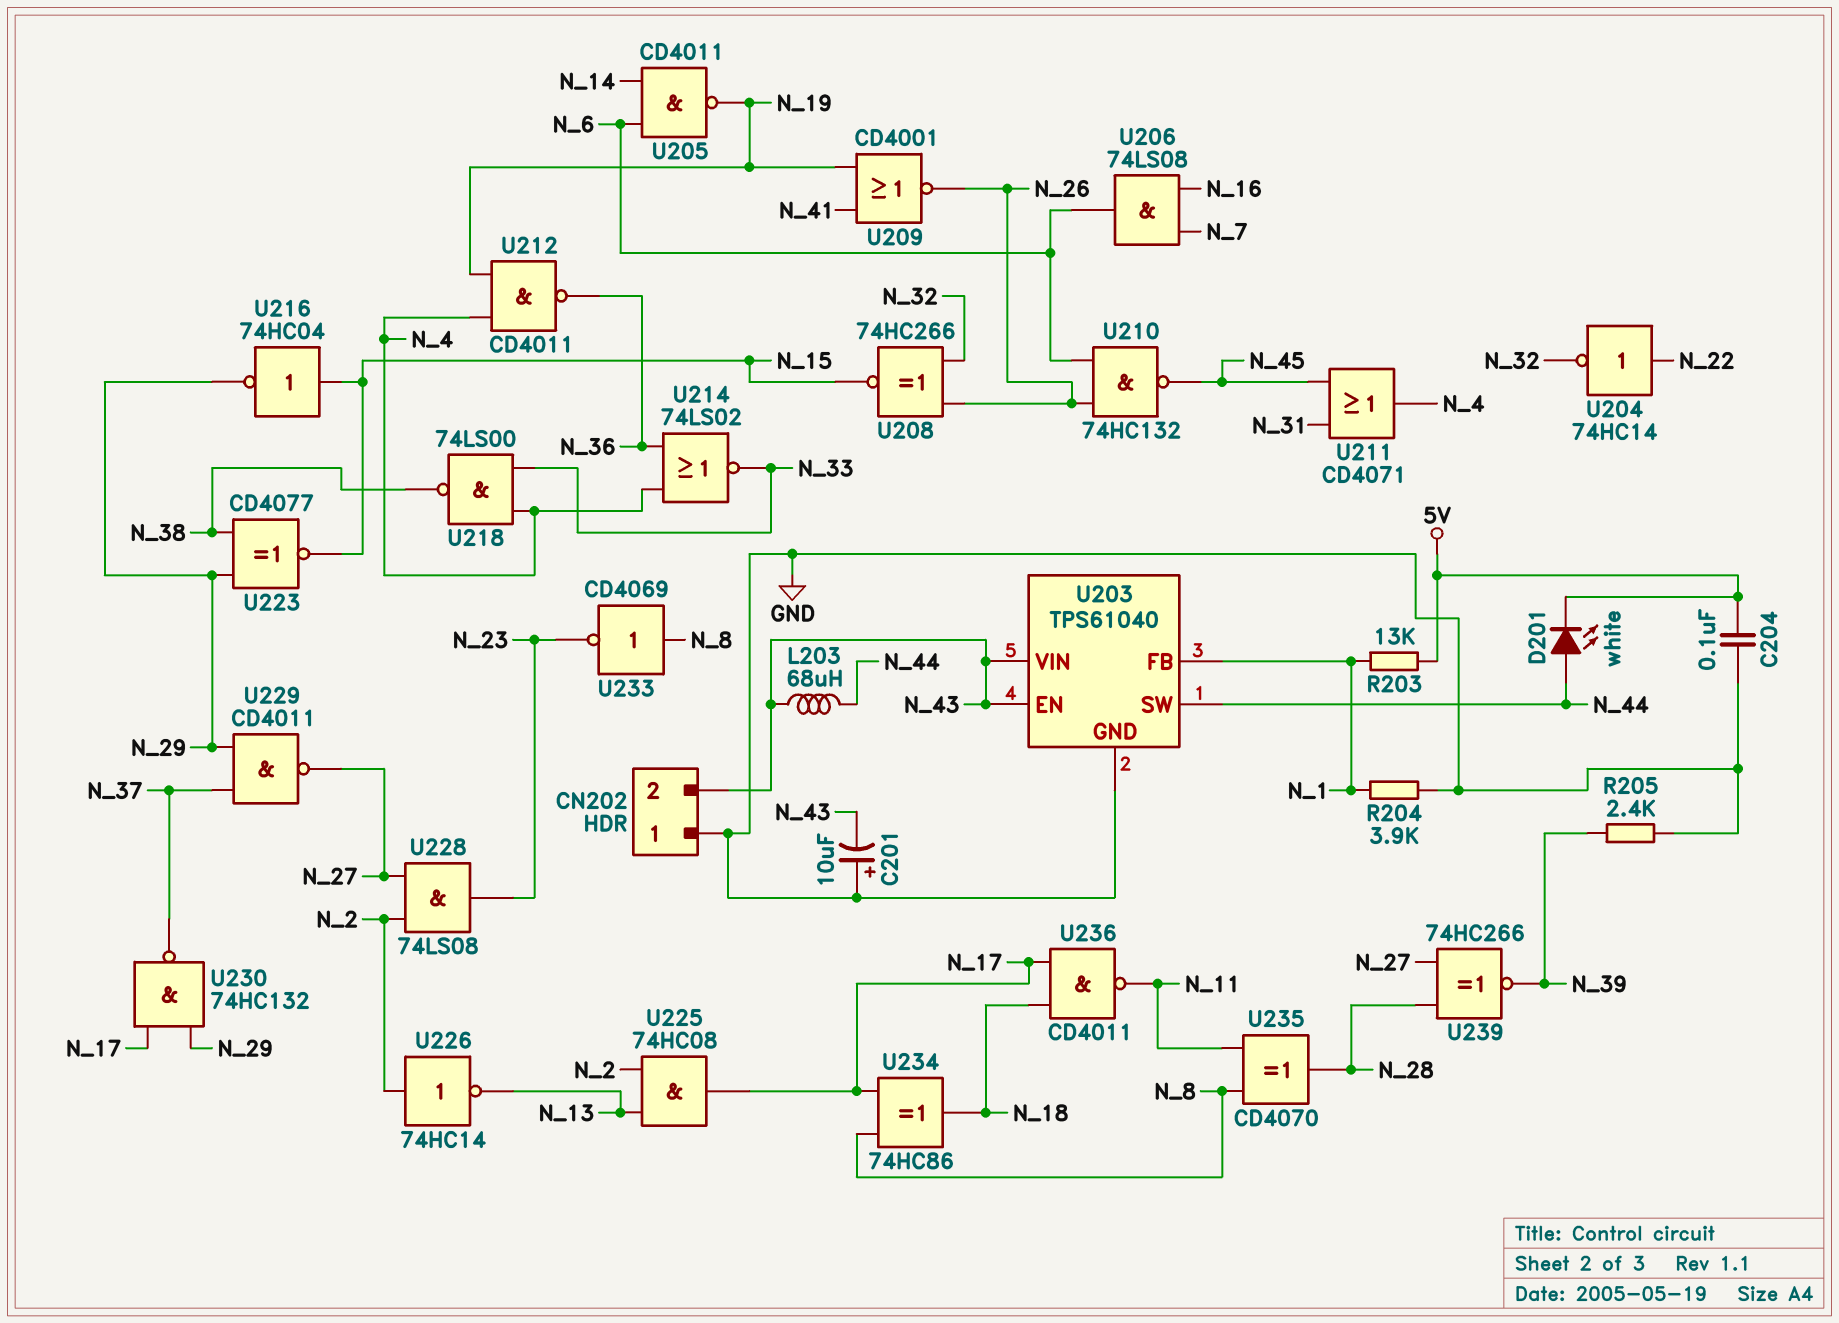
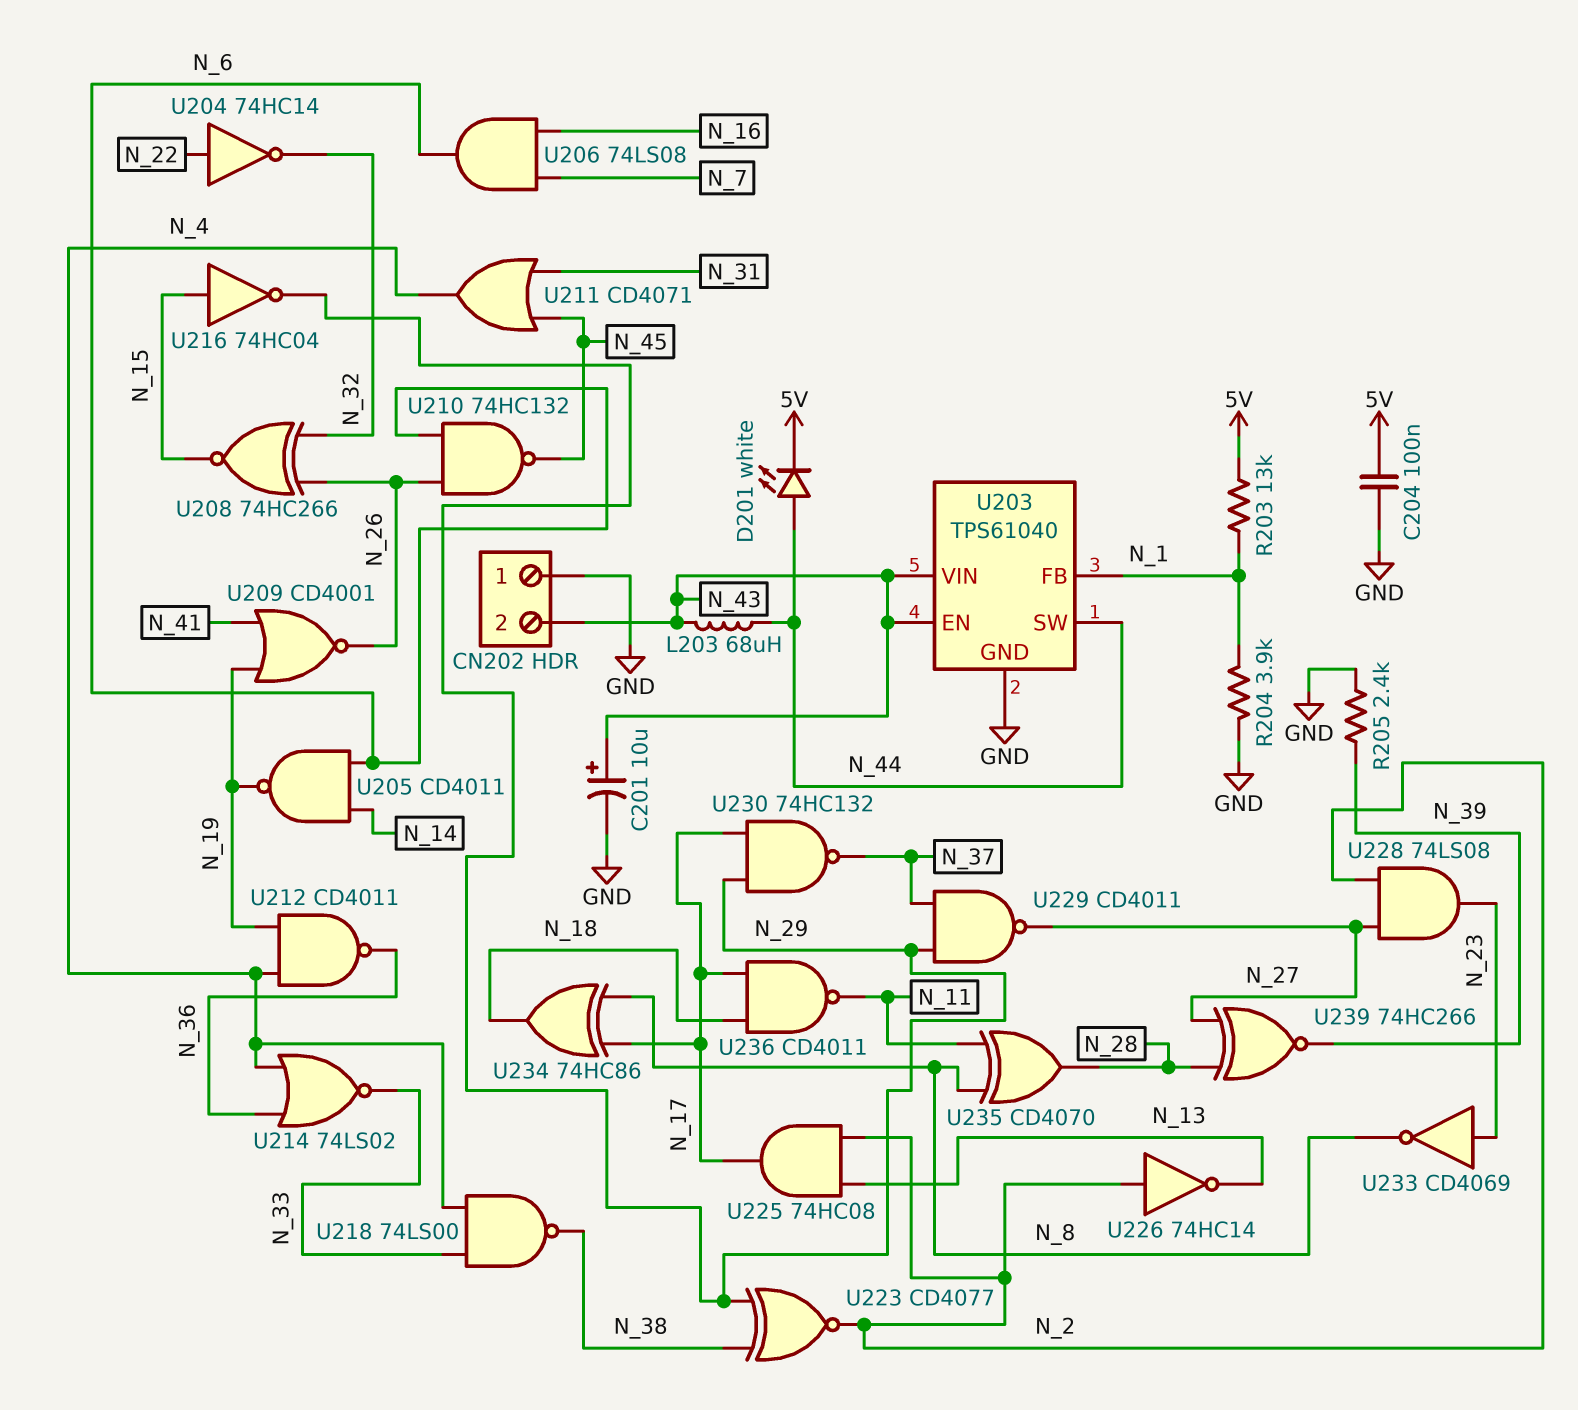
C201: 10uF (plus GND, minus N_43) -> 10uF (plus N_43, minus GND)
U223: XNOR CD4077 (in N_29, in N_38, out N_15) -> XNOR CD4077 (in N_29, in N_38, out N_2)
U233: NOT CD4069 (in N_8, out N_23) -> NOT CD4069 (in N_23, out N_8)

